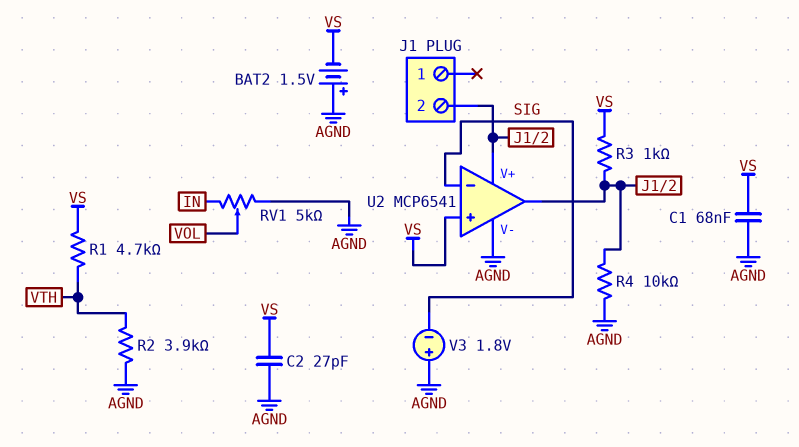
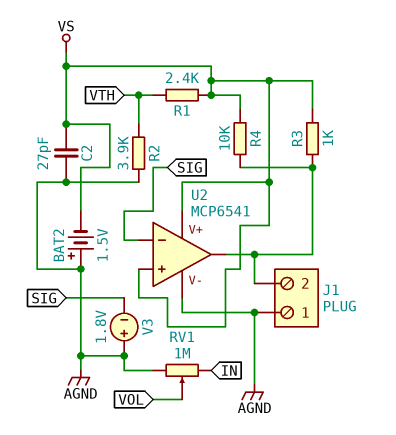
C1: 68nF (AGND, VS) -> none
J1 pin 1: none -> AGND
R1: 4.7k (VS, VTH) -> 2.4k (VS, VTH)
R4: 10k (AGND, J1/2) -> 10k (J1/2, VS)
RV1: 5k (AGND, IN, wiper VOL) -> 1M (AGND, IN, wiper VOL)
U2 pin V+: J1/2 -> VS

